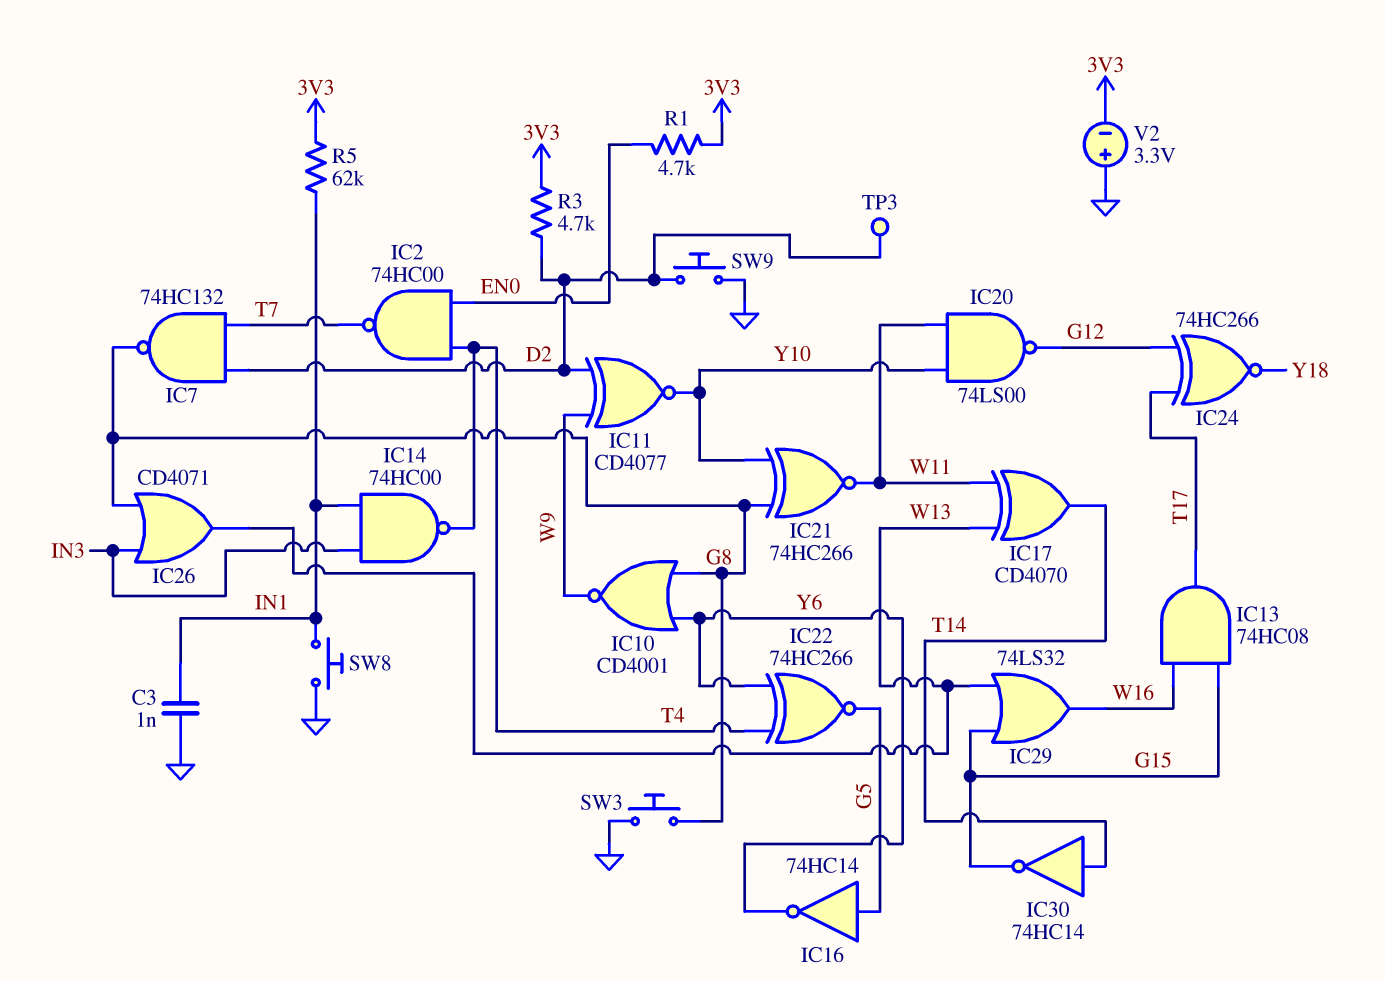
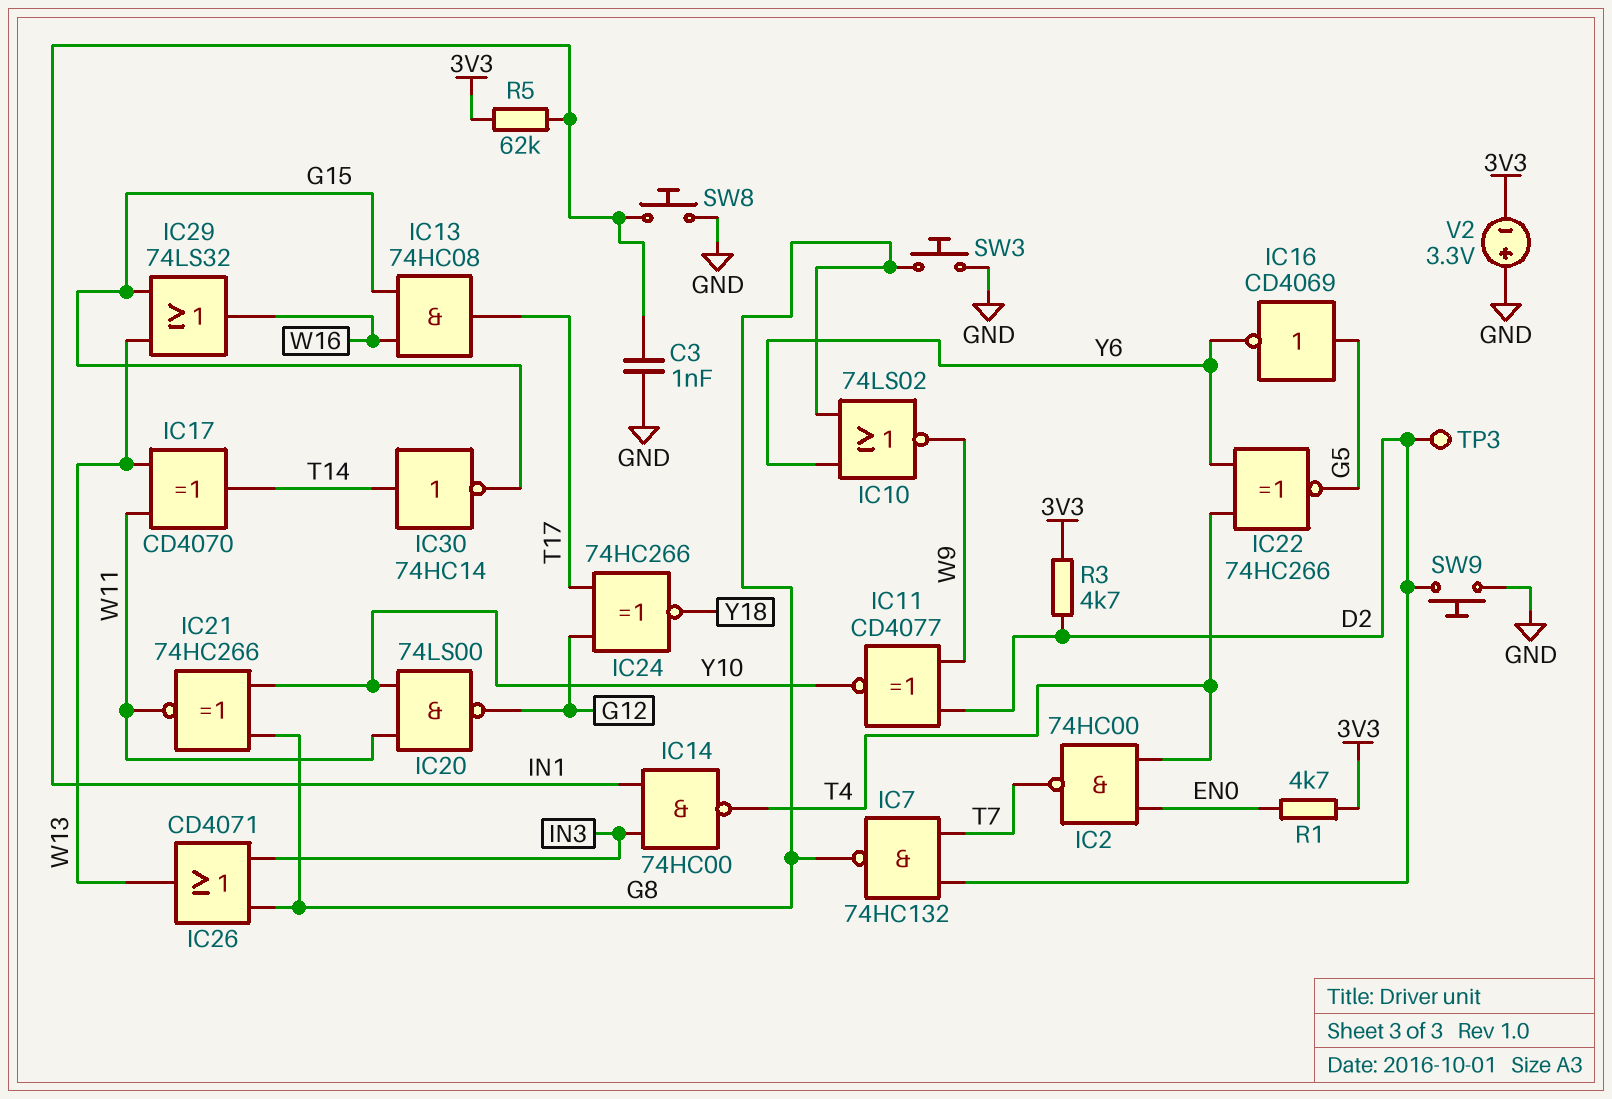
IC10: NOR CD4001 (in G8, in Y6, out W9) -> NOR 74LS02 (in G8, in Y6, out W9)
IC16: NOT 74HC14 (in G5, out Y6) -> NOT CD4069 (in G5, out Y6)

